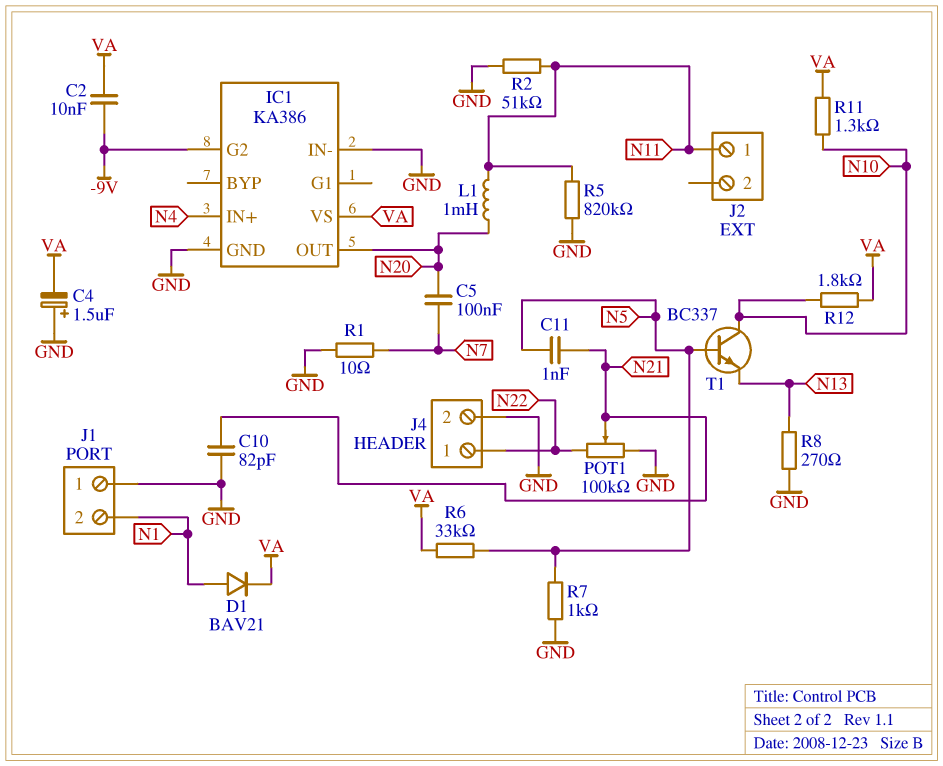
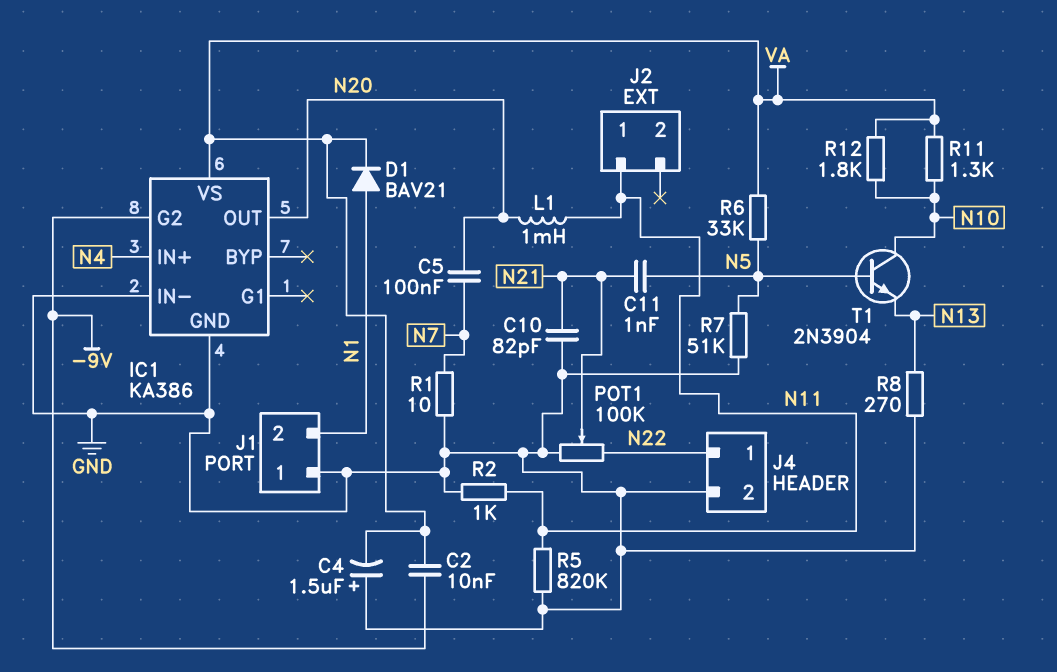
R2: 51k (GND, N11) -> 1k (GND, N11)
R7: 1k (GND, N5) -> 51k (GND, N5)
T1: NPN BC337 (B N5, C N10, E N13) -> NPN 2N3904 (B N5, C N10, E N13)

